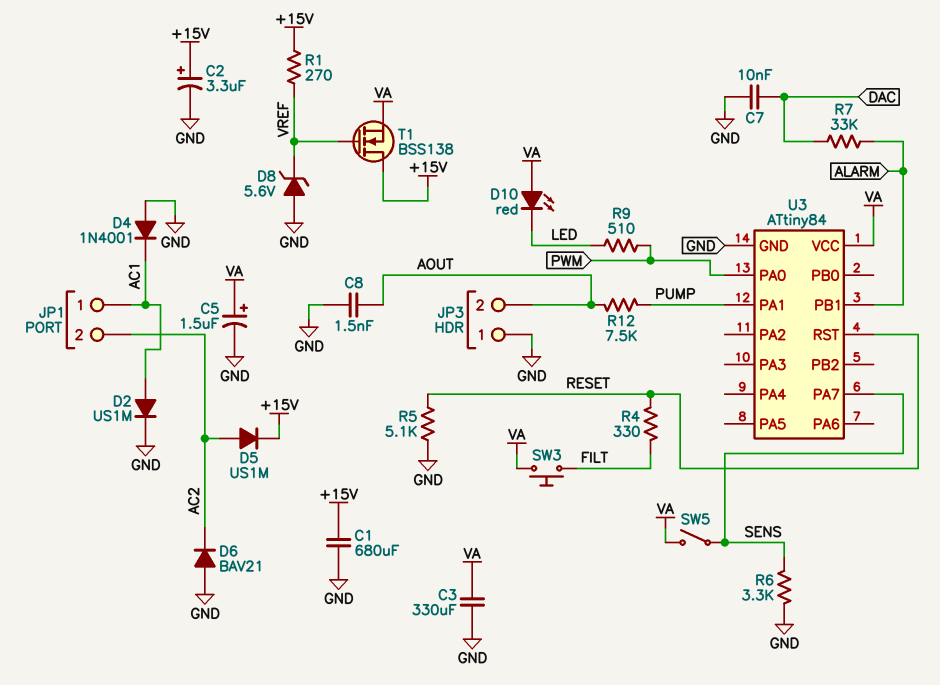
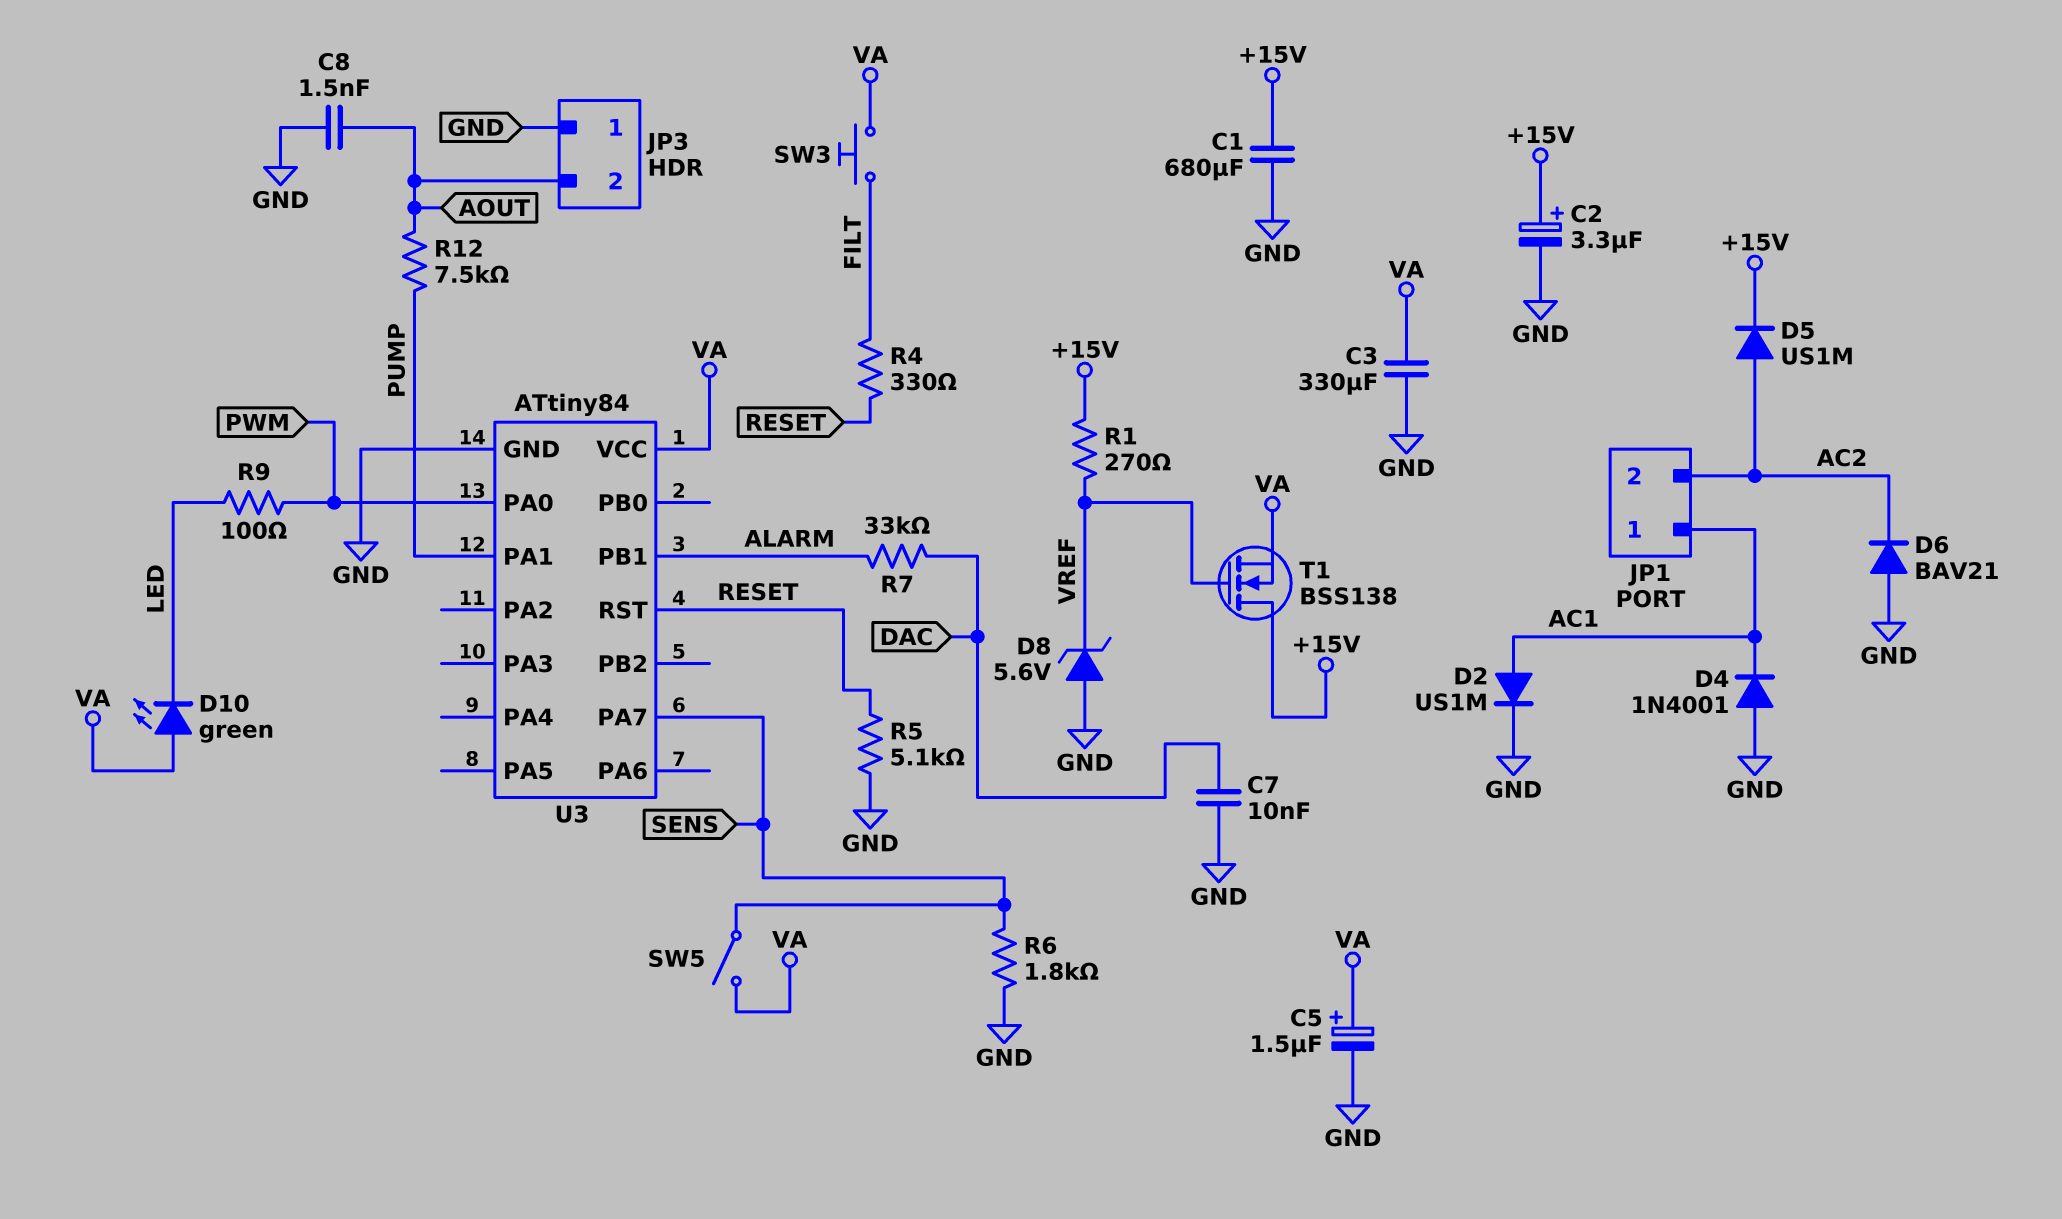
D10: LED red (A VA, K LED) -> LED green (A VA, K LED)
R6: 3.3k (GND, SENS) -> 1.8k (GND, SENS)
R9: 510 (LED, PWM) -> 100 (LED, PWM)

